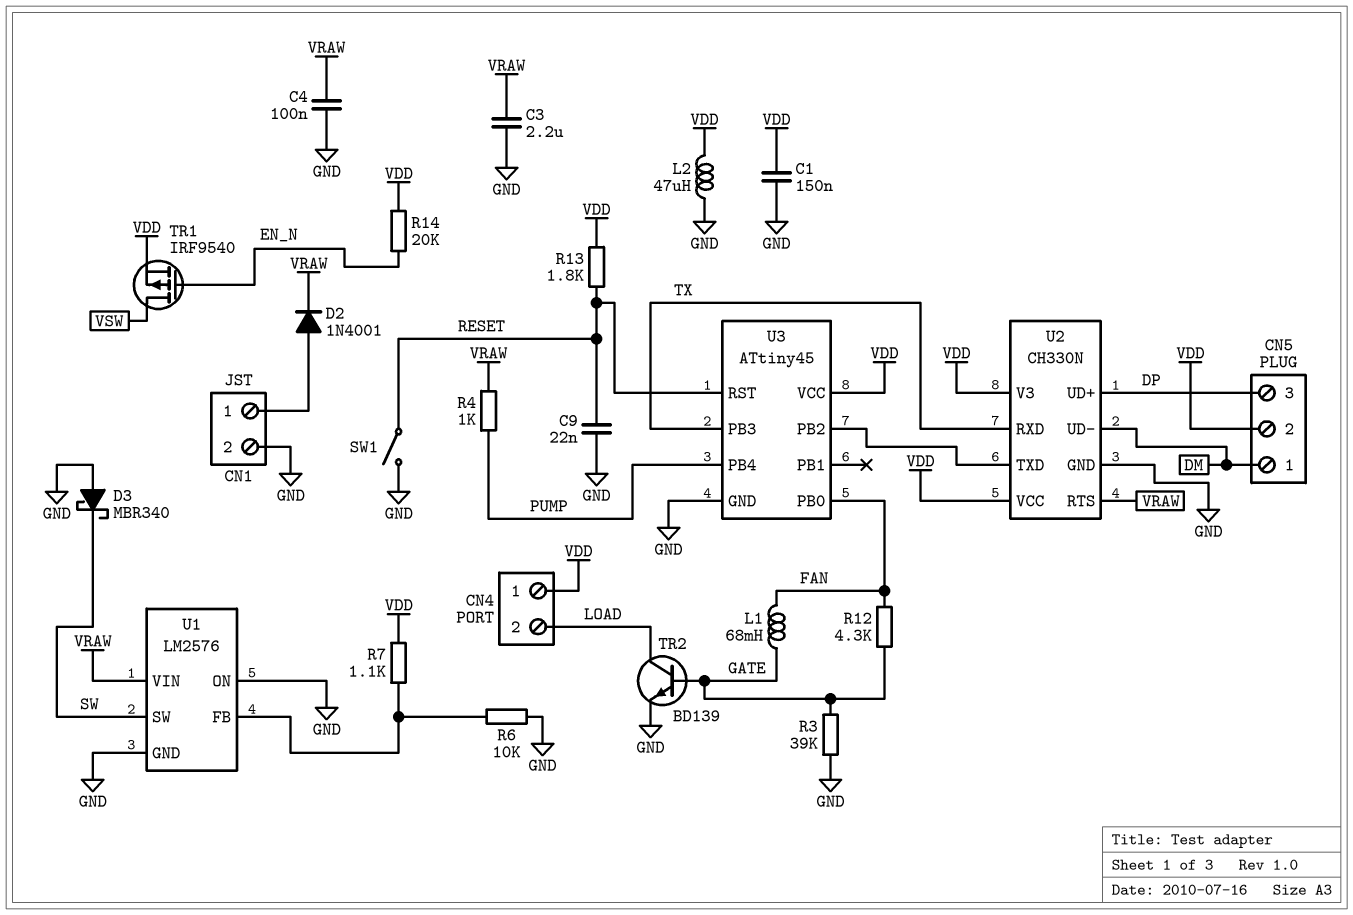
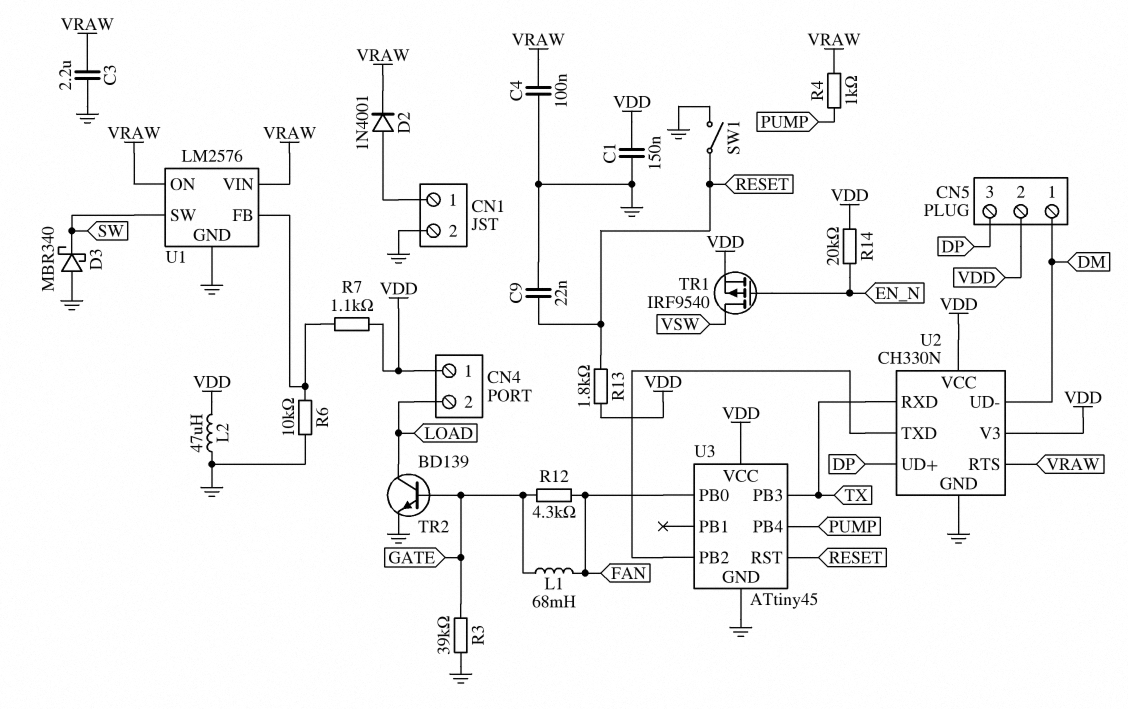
U1 pin ON: GND -> VRAW

